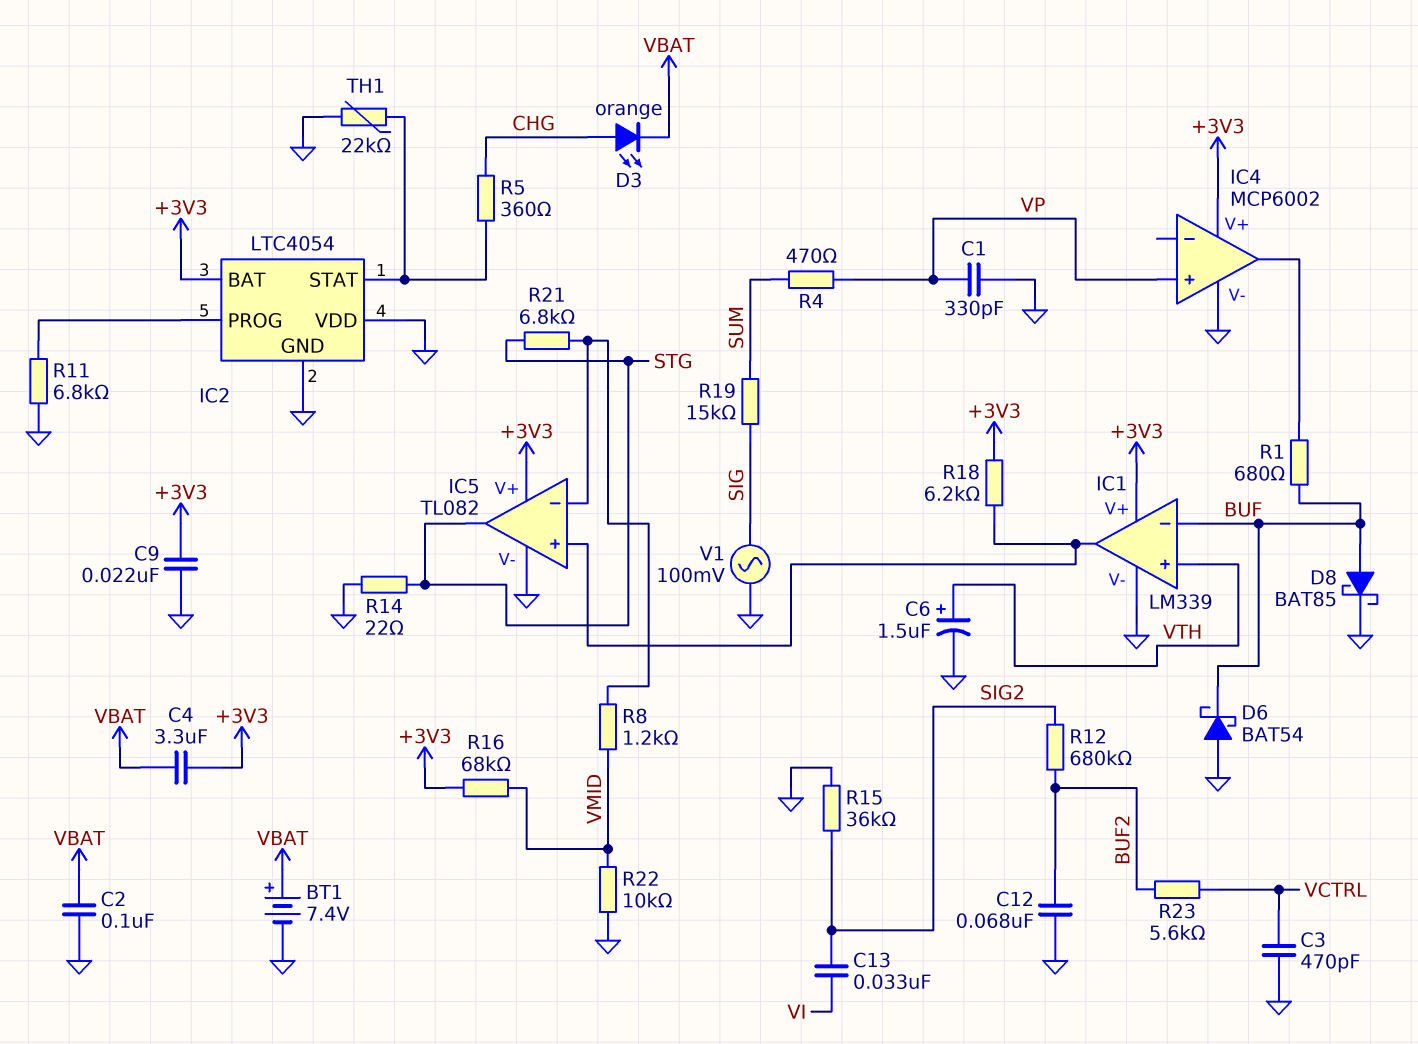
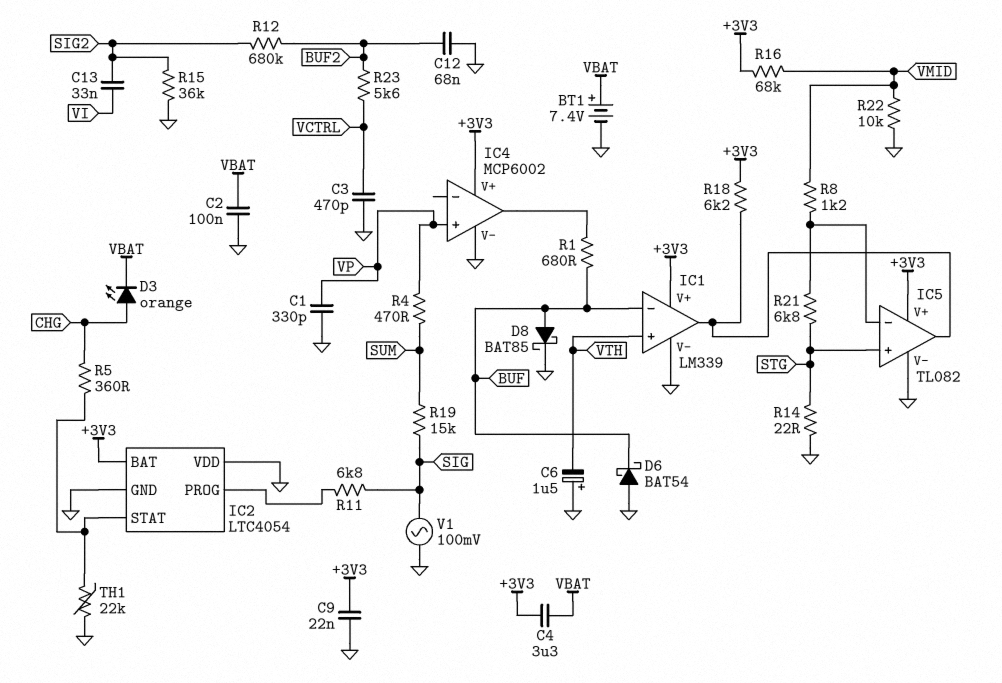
C6: 1.5uF (plus VTH, minus GND) -> 1.5uF (plus GND, minus VTH)
IC5 pin in+: IC1/out -> STG
IC5 pin out: STG -> IC1/out
R11: 6.8k (GND, IC2/PROG) -> 6.8k (IC2/PROG, SIG)

